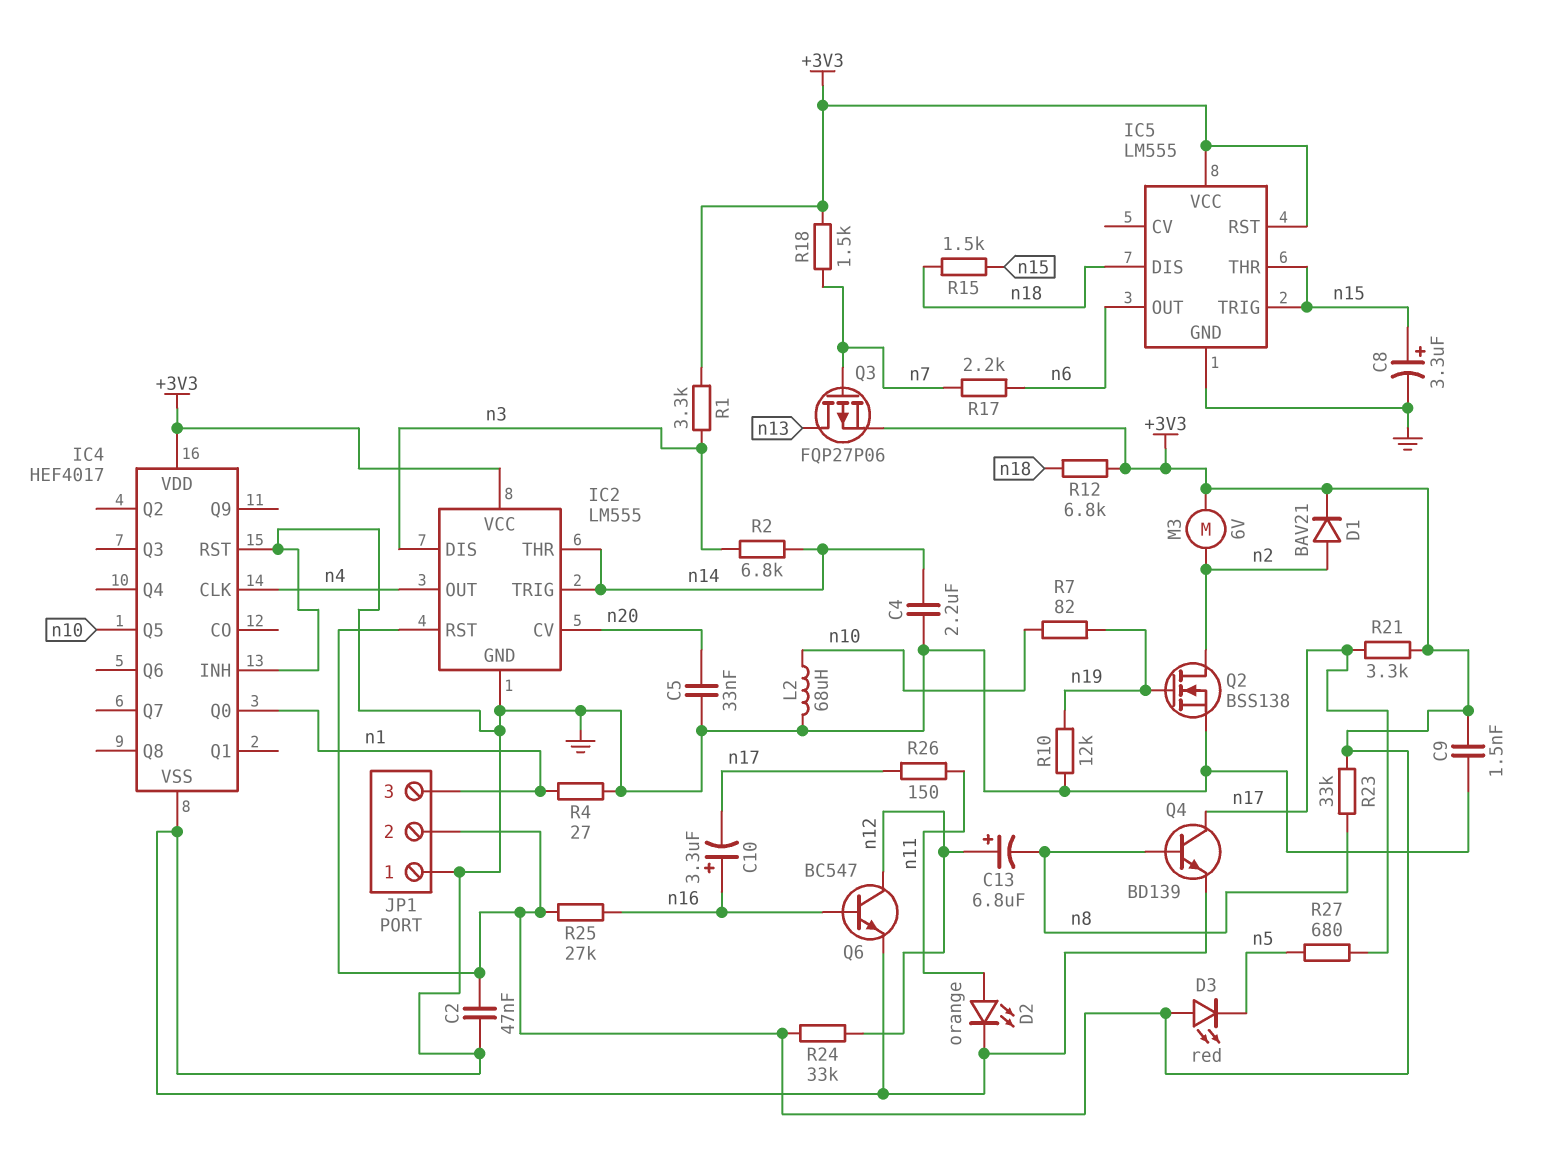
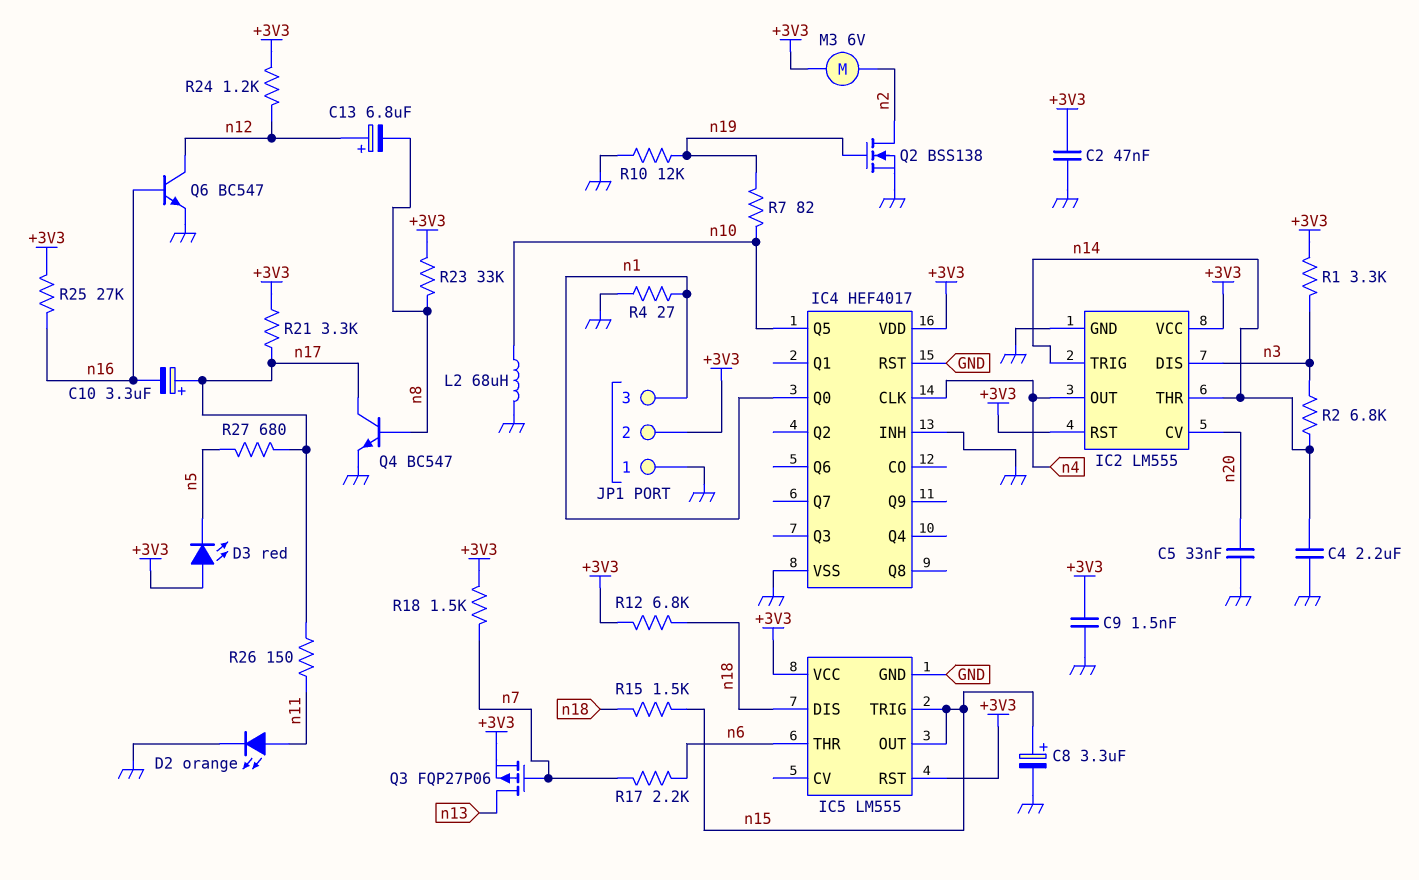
C10: 3.3uF (plus n16, minus n17) -> 3.3uF (plus n17, minus n16)
D1: diode BAV21 (A n2, K +3V3) -> none
IC5 pin OUT: n6 -> n15
IC5 pin THR: n15 -> n6
Q4: NPN BD139 (B n8, C n17, E GND) -> NPN BC547 (B n8, C n17, E GND)
R24: 33k (+3V3, n12) -> 1.2k (+3V3, n12)

